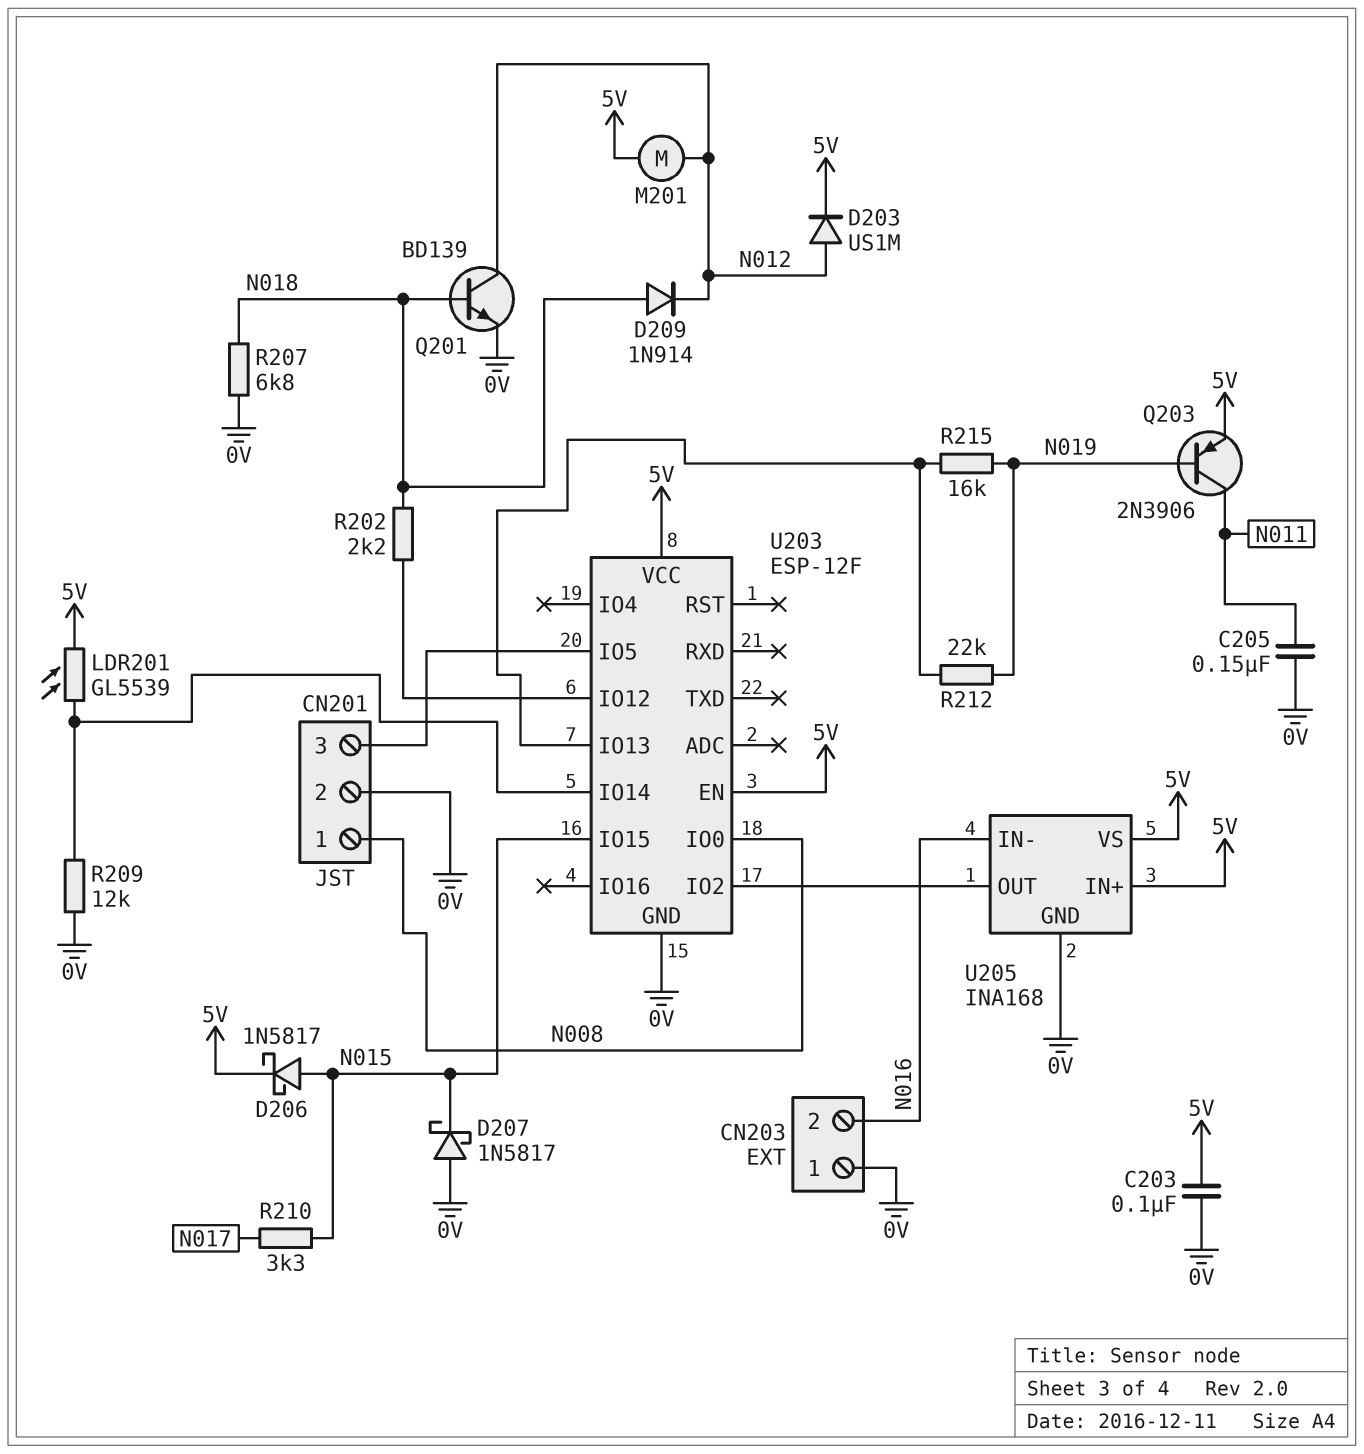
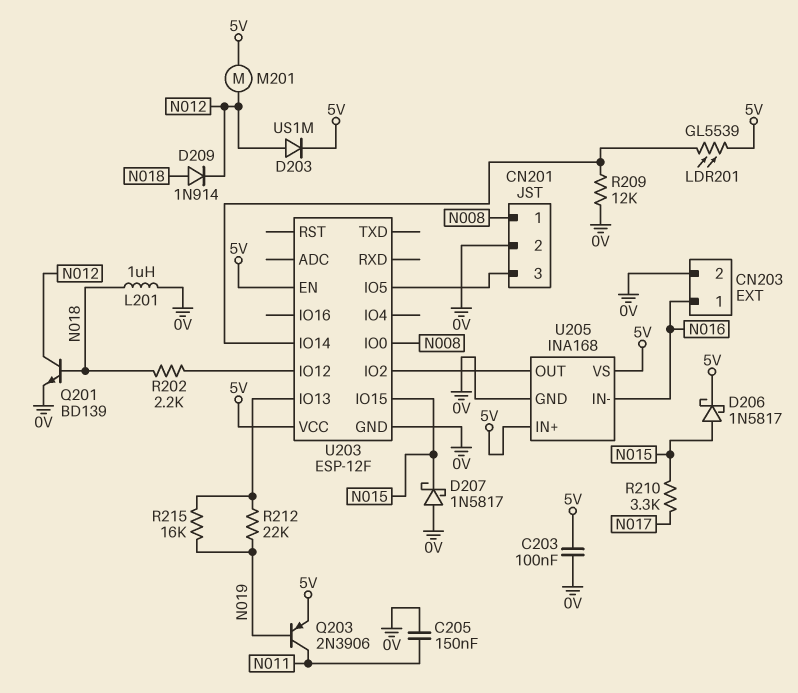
CN203 pin 1: 0V -> N016
CN203 pin 2: N016 -> 0V
L201: none -> 1uH (0V, N018)
R207: 6.8k (0V, N018) -> none

